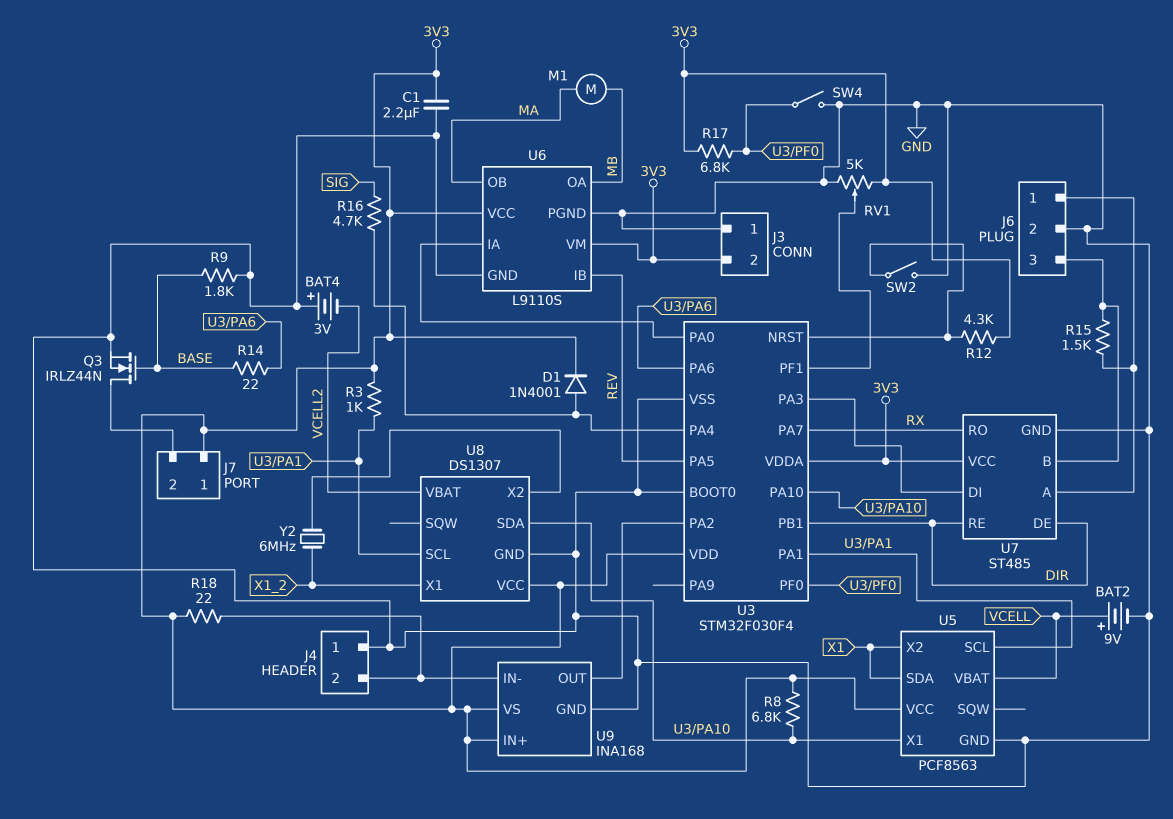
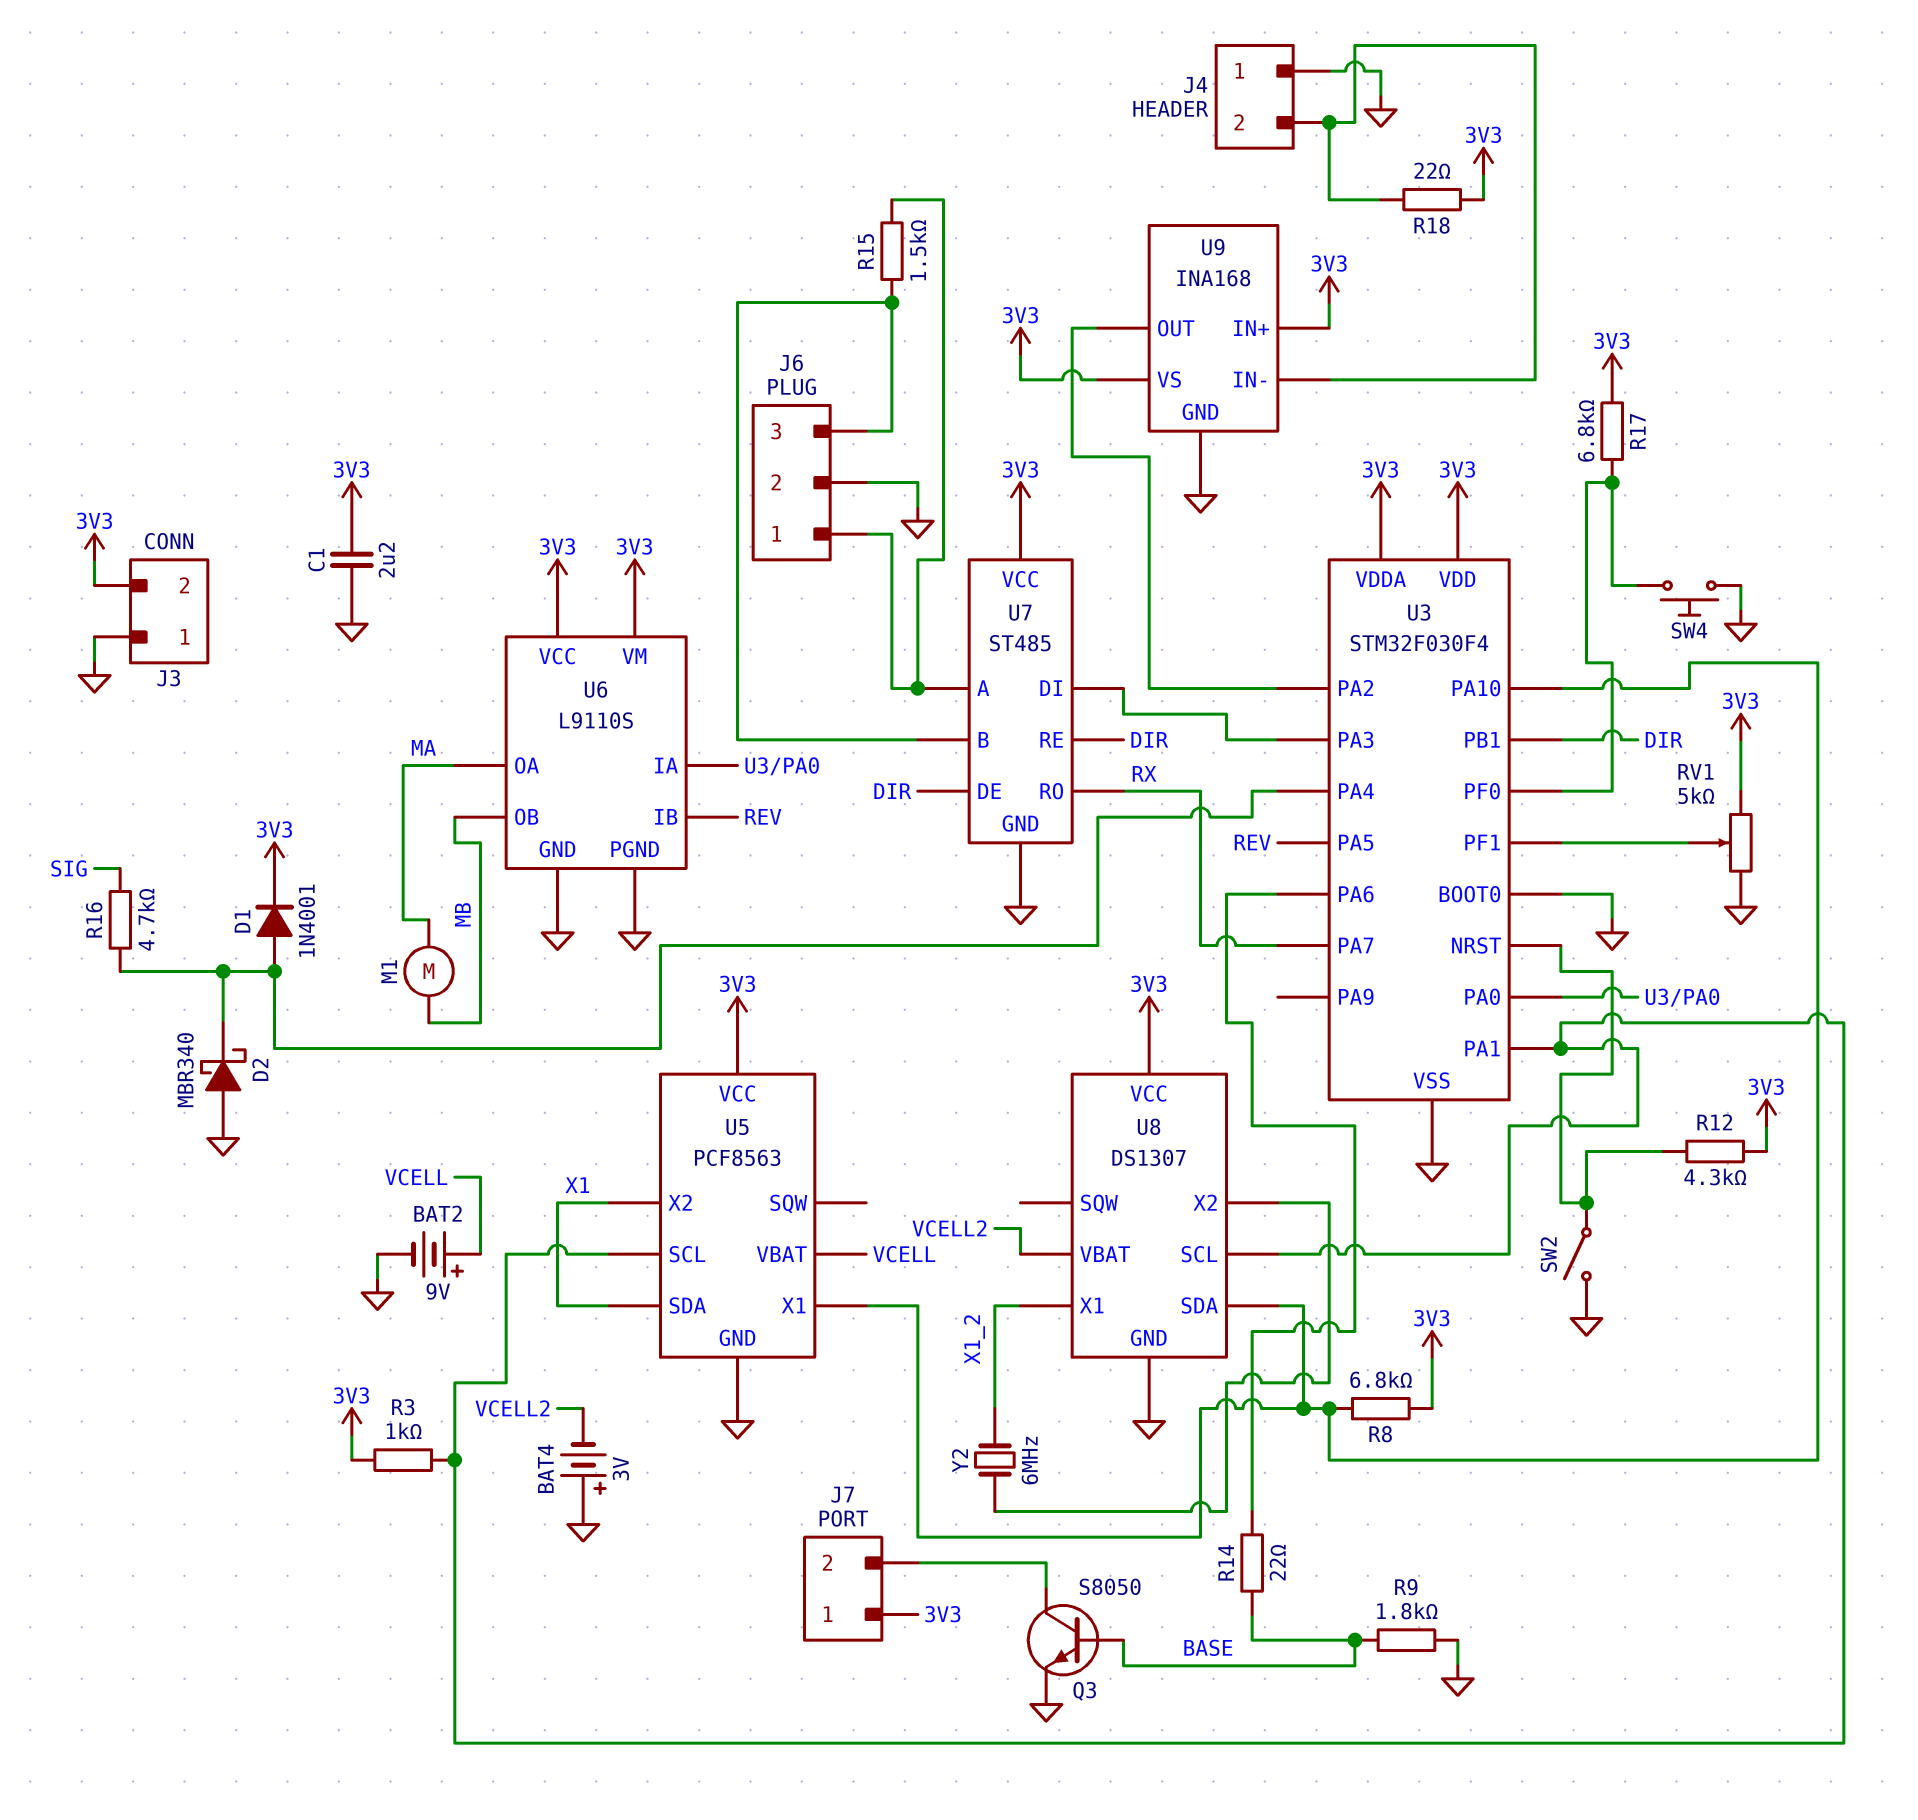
D2: none -> schottky MBR340 (A GND, K U3/PA4)
Q3: NMOS IRLZ44N (G BASE, D J7/2, S GND) -> NPN S8050 (B BASE, C J7/2, E GND)
SW4: switch (GND, U3/PF0) -> button (GND, U3/PF0)
U6 pin OA: MB -> MA
U6 pin OB: MA -> MB

